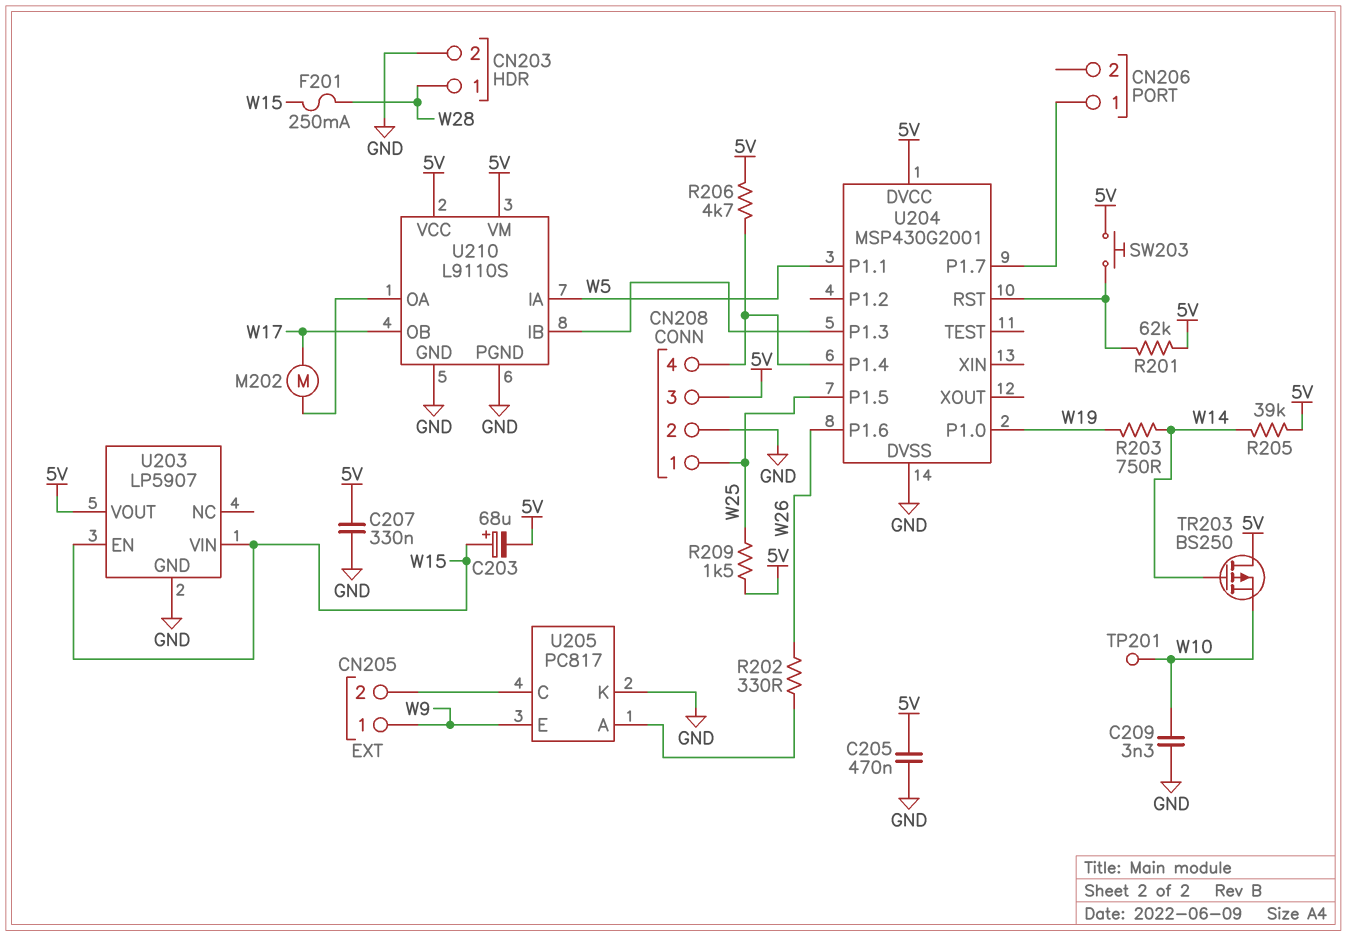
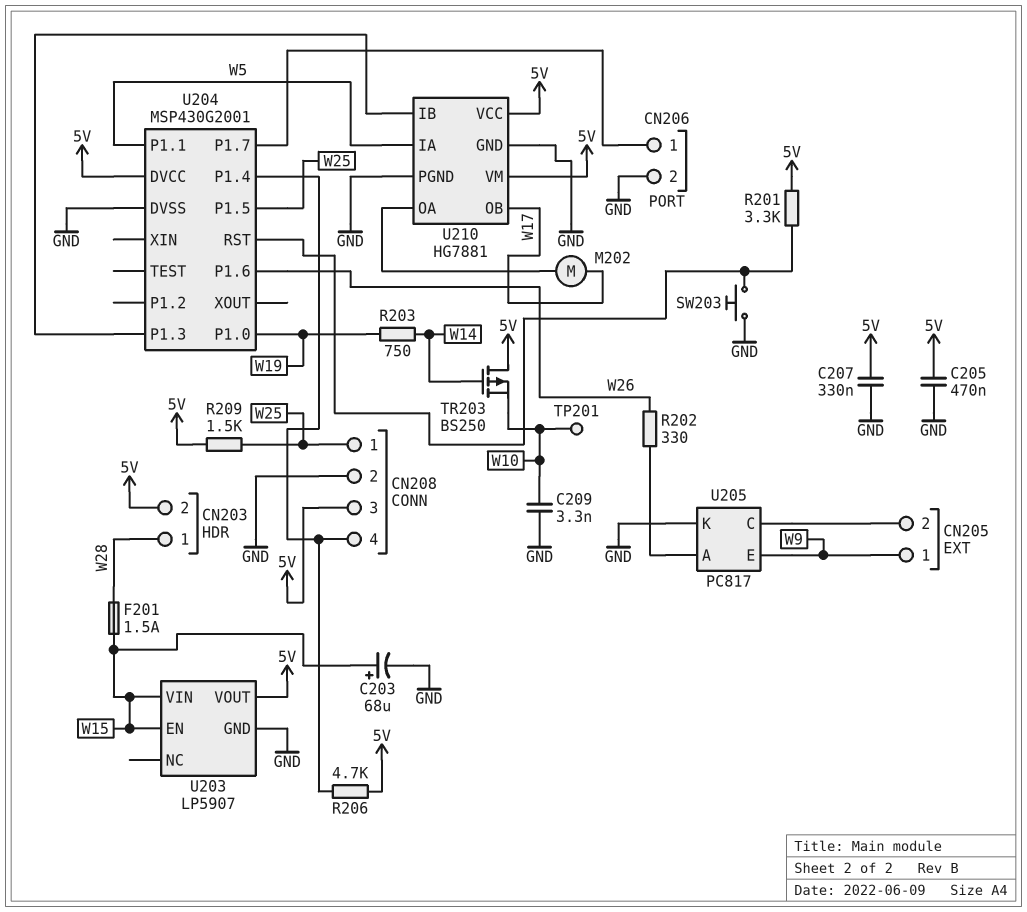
C203: 68uF (plus W15, minus 5V) -> 68uF (plus W15, minus GND)
CN203 pin 2: GND -> 5V
CN206 pin 2: none -> GND
F201: 250mA (W15, W28) -> 1.5A (W15, W28)
R201: 62k (5V, U204/RST) -> 3.3k (5V, U204/RST)
R205: 39k (5V, W14) -> none
SW203: button (5V, U204/RST) -> button (GND, U204/RST)
U210: L9110S -> HG7881

